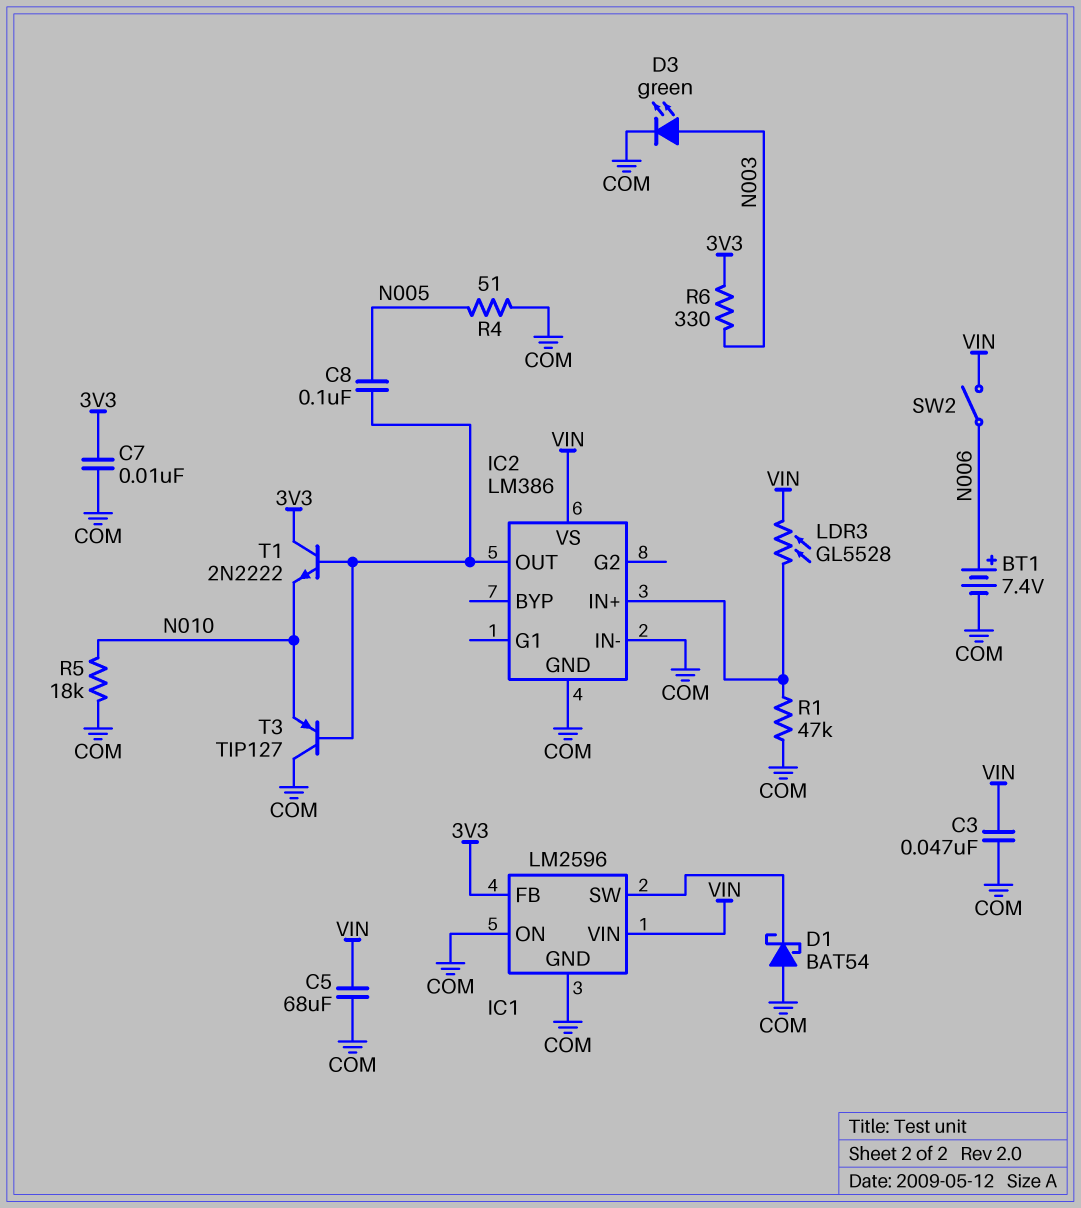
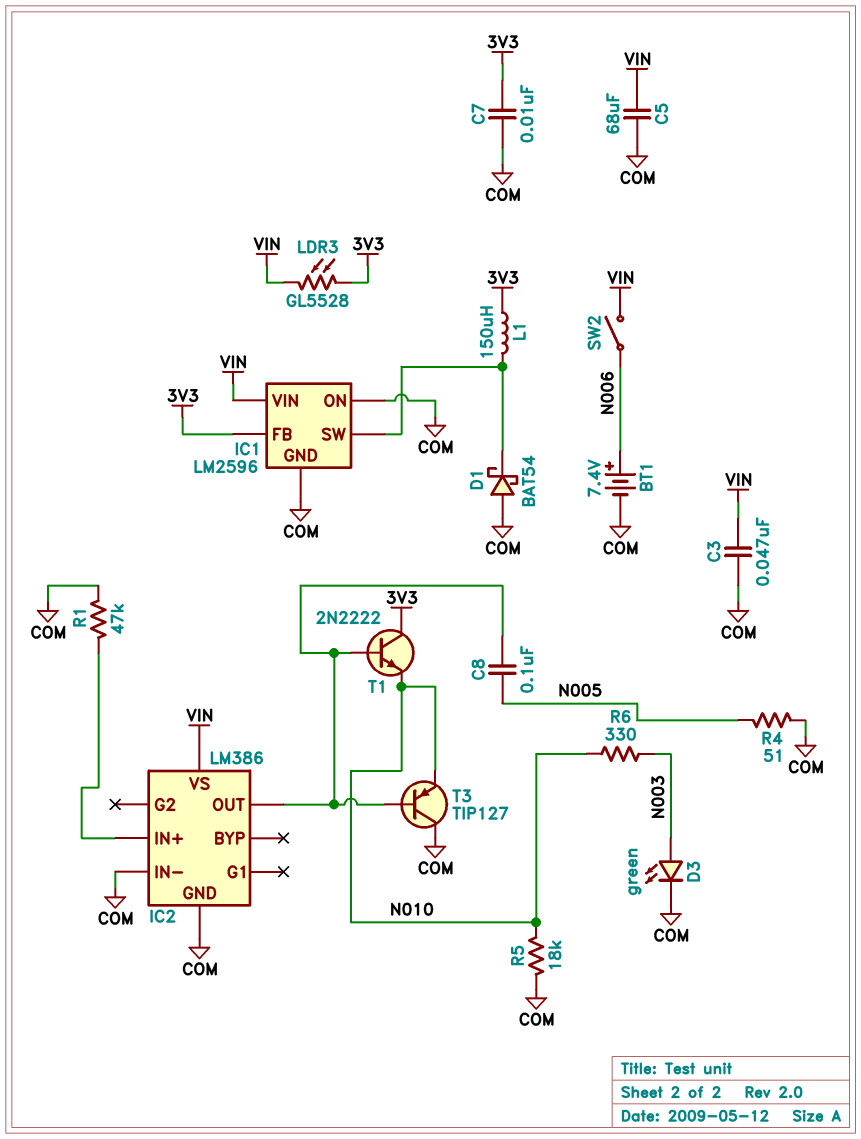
L1: none -> 150uH (3V3, IC1/SW)
LDR3: GL5528 (IC2/IN+, VIN) -> GL5528 (3V3, VIN)
R6: 330 (3V3, N003) -> 330 (N003, N010)

